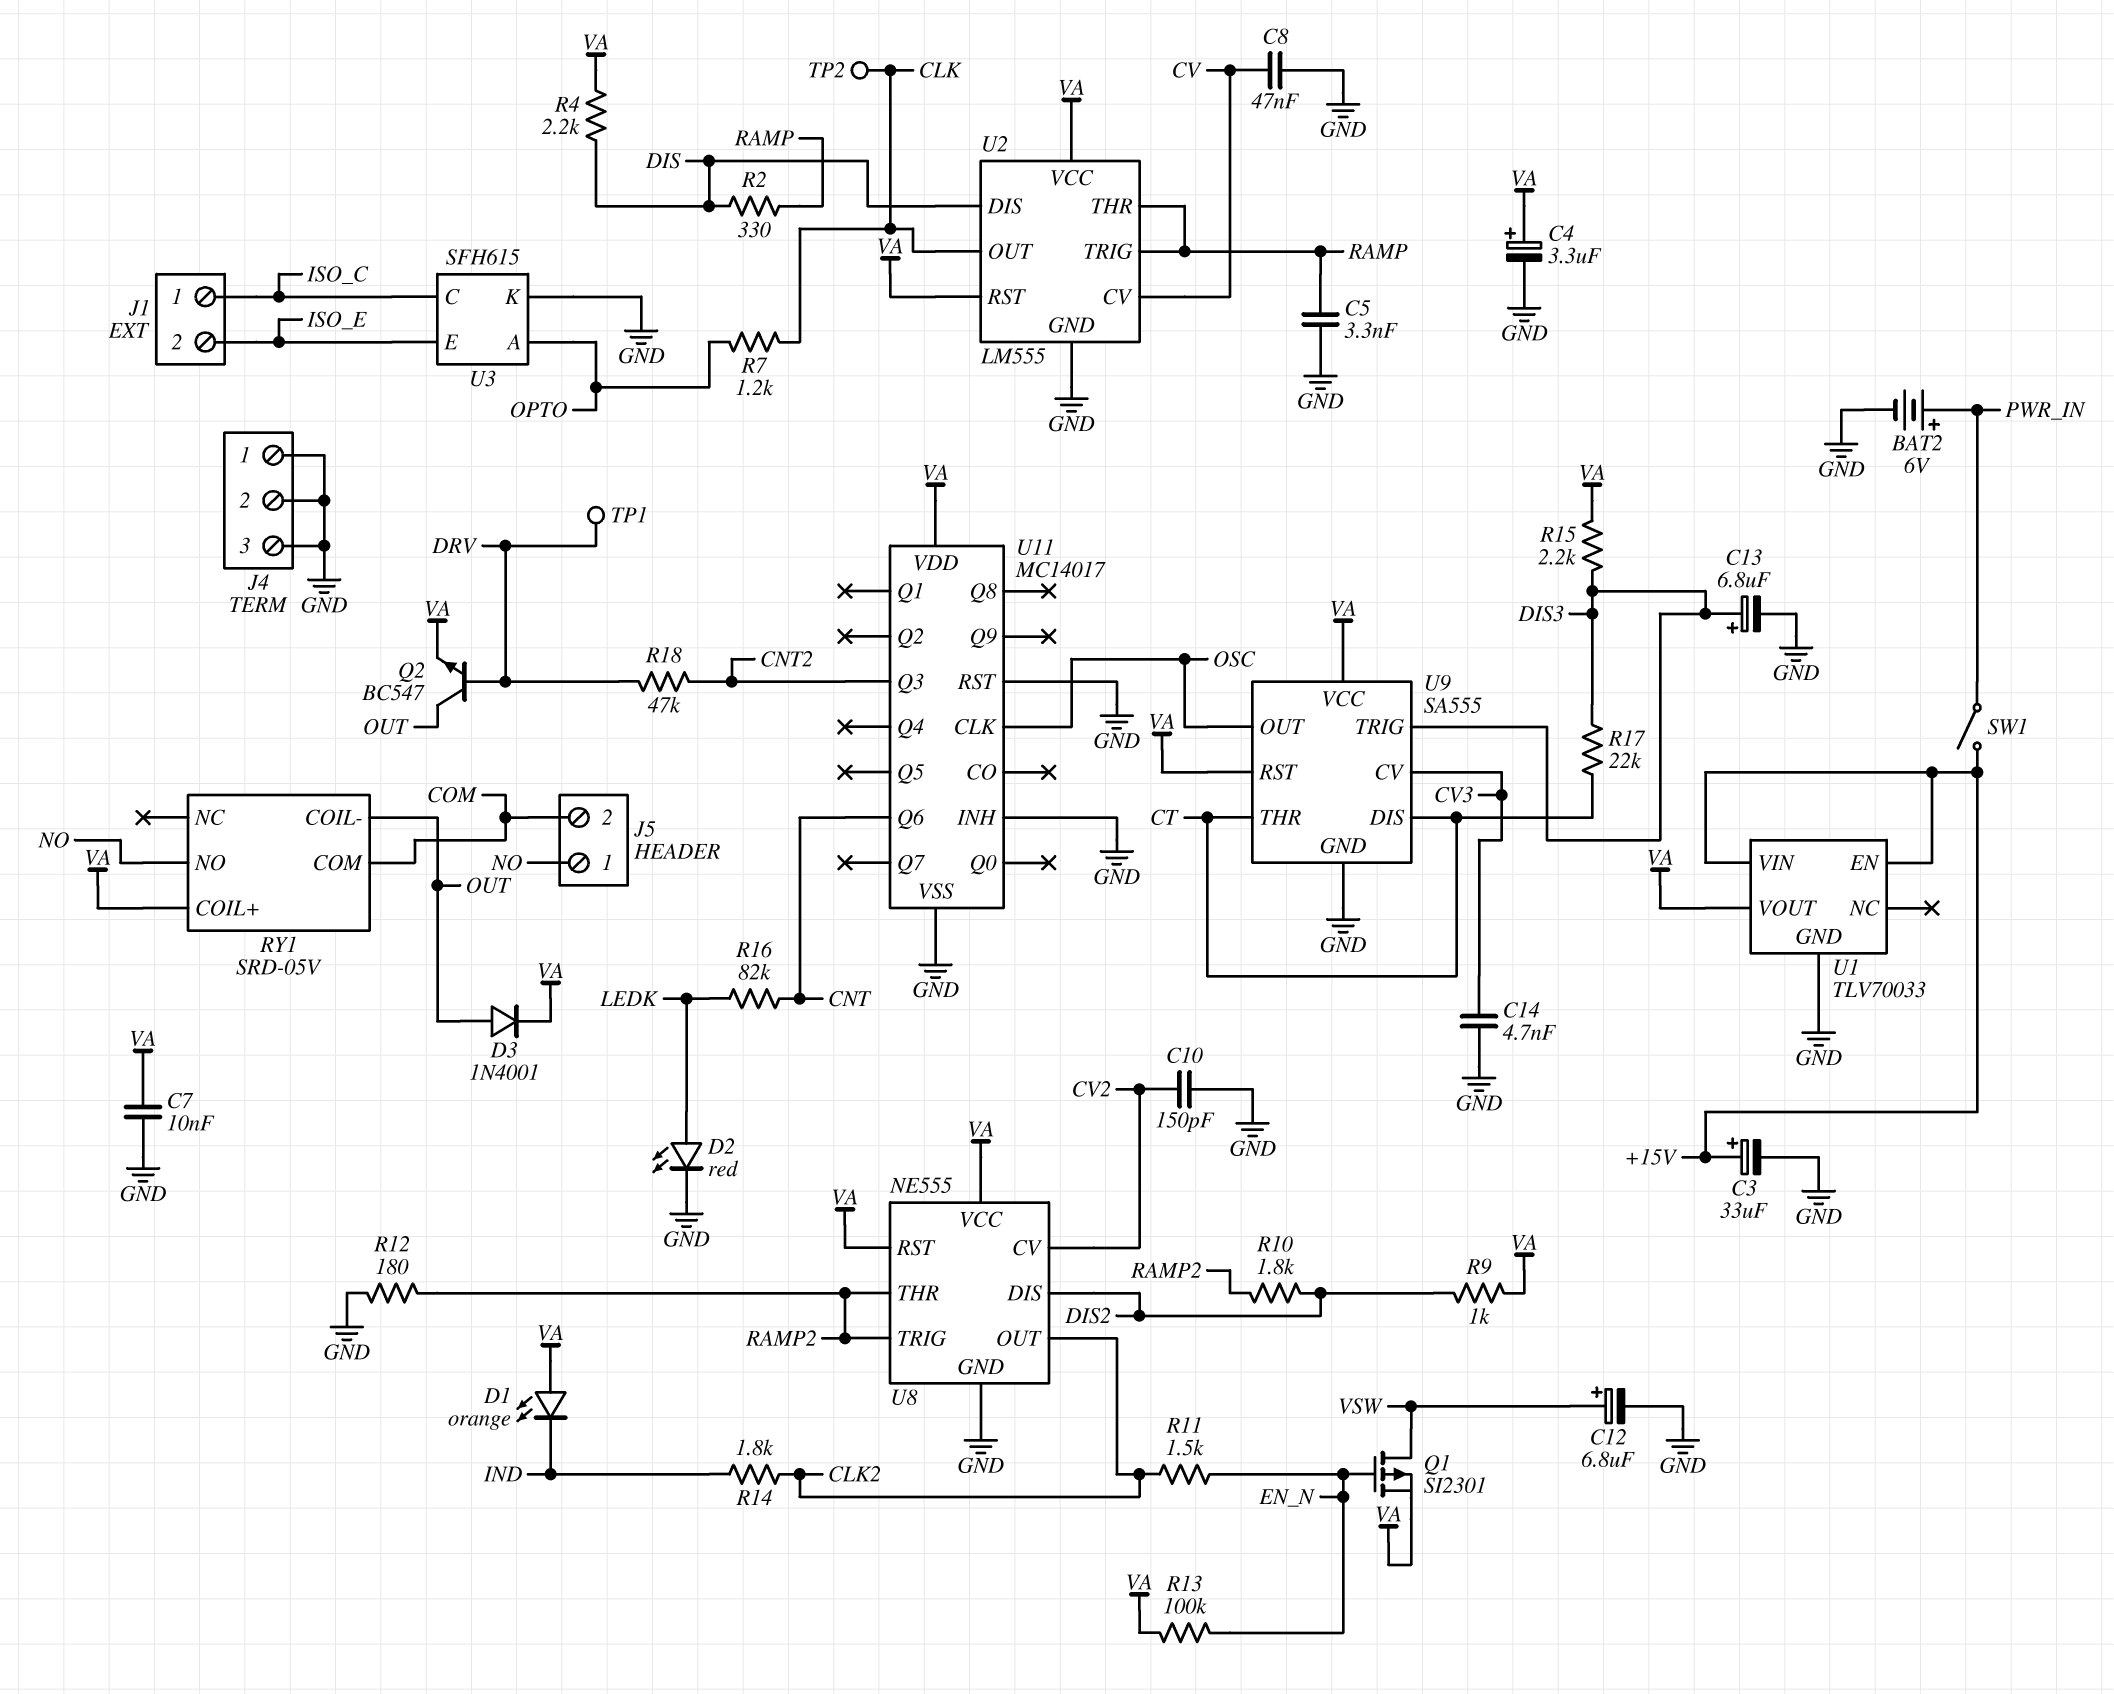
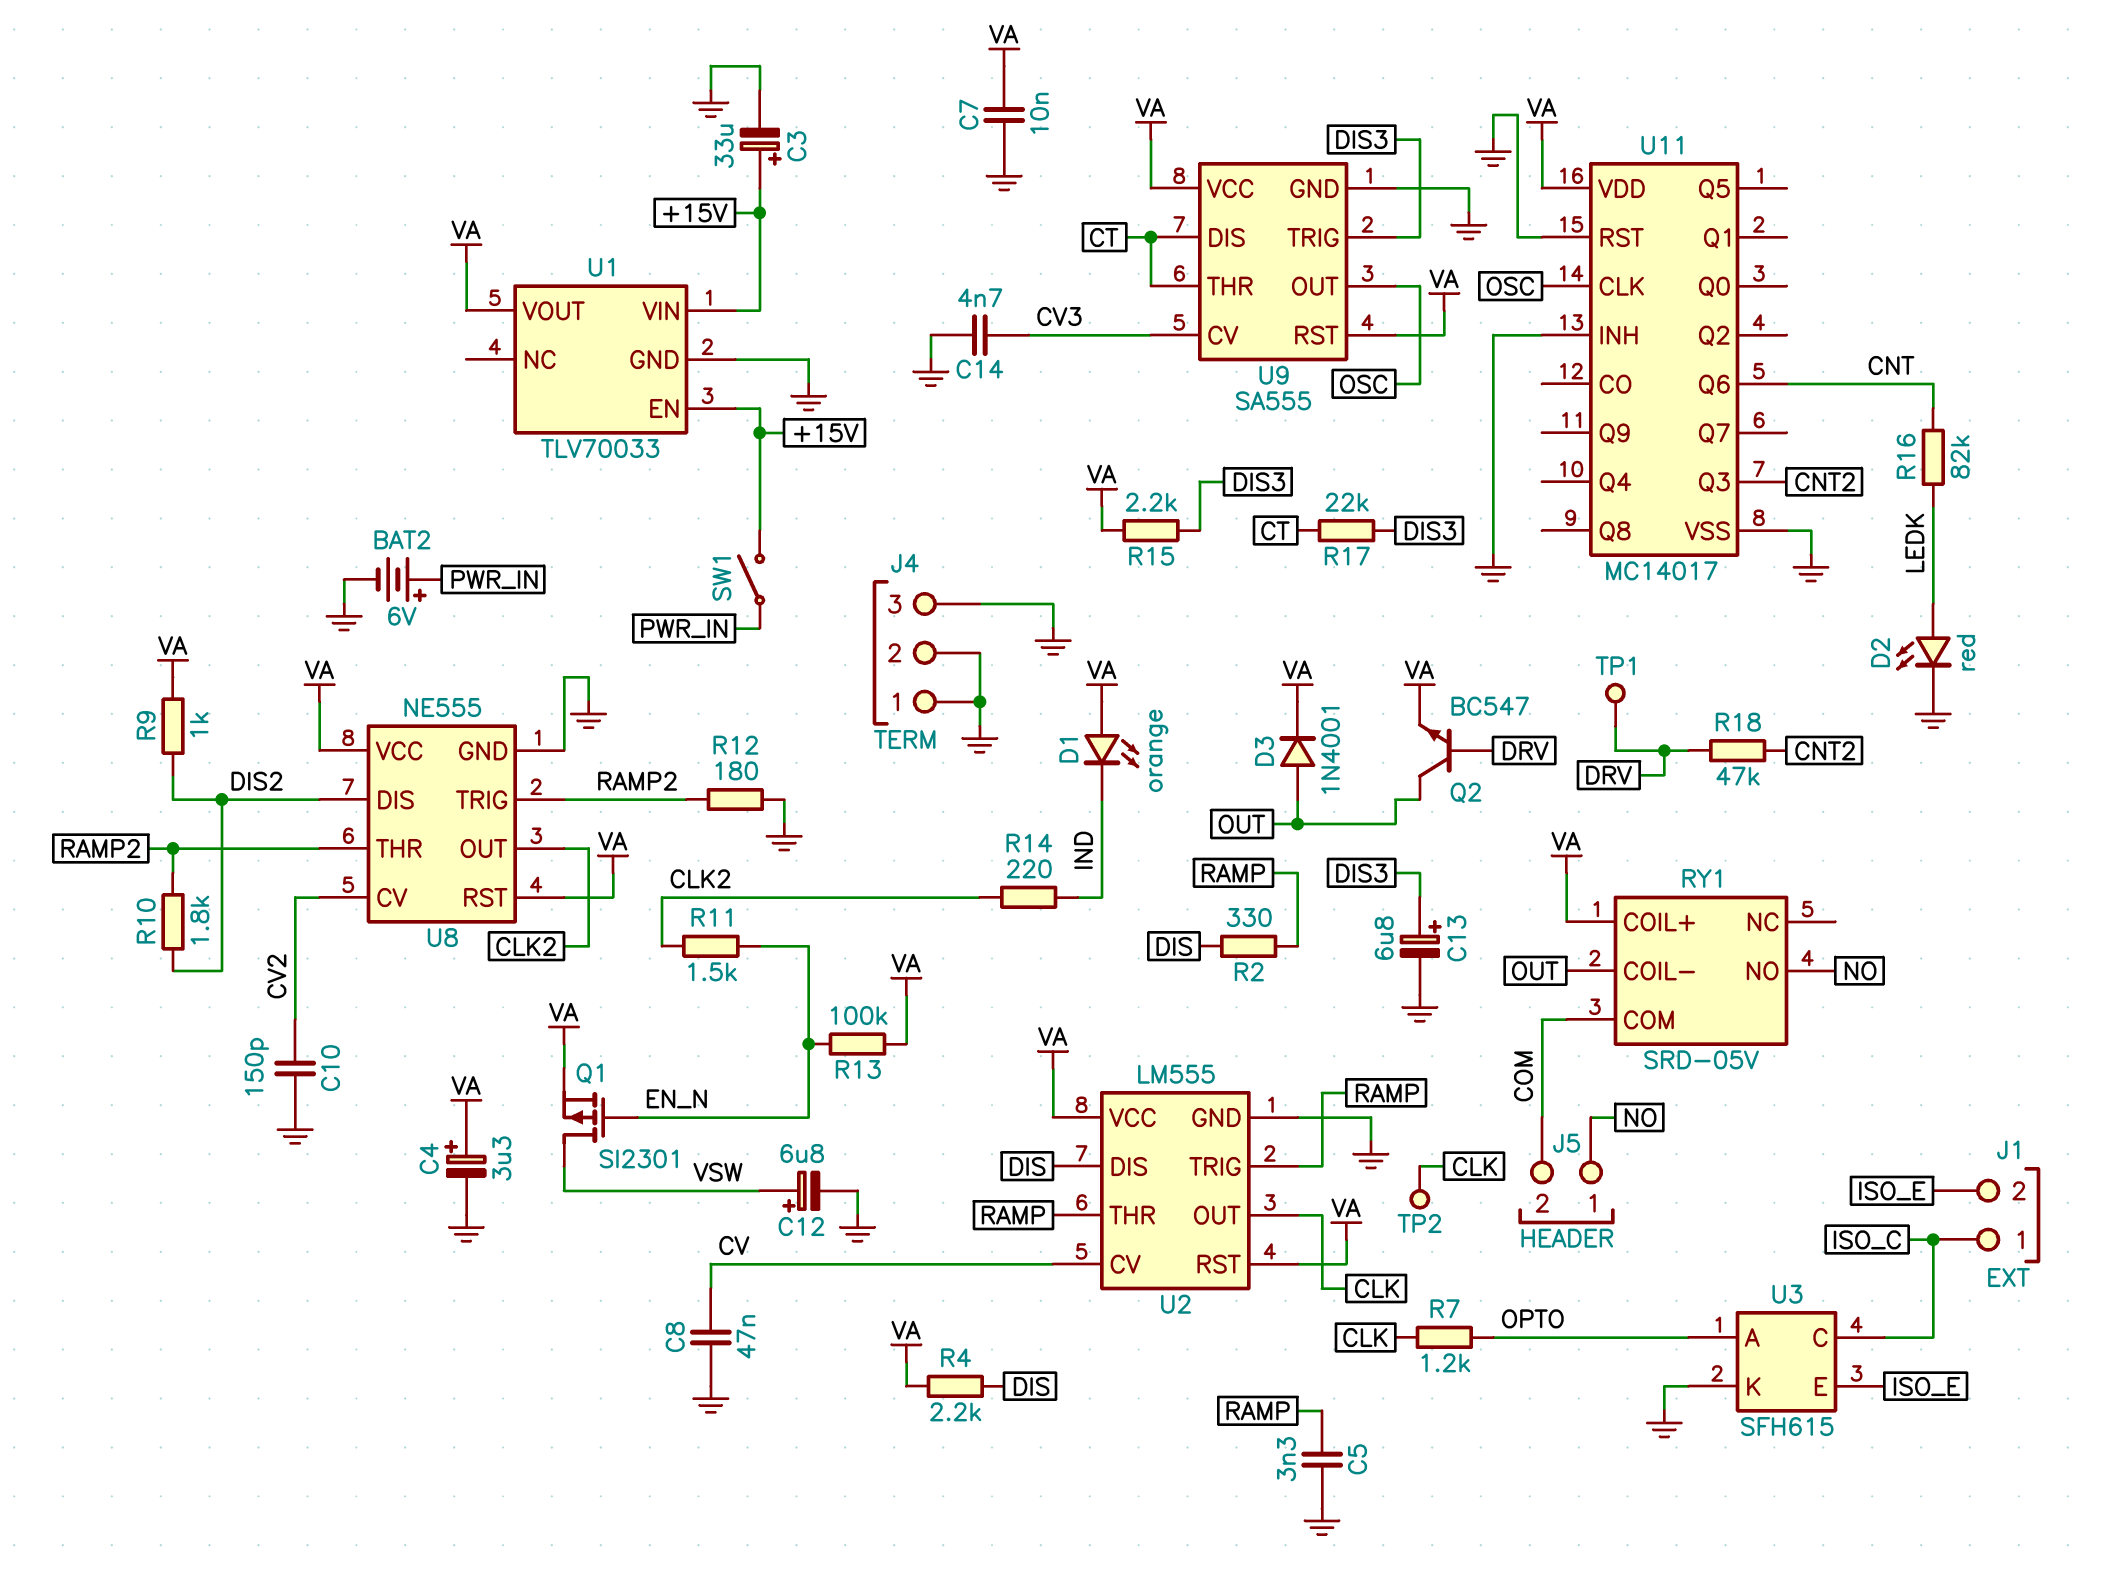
R14: 1.8k (CLK2, IND) -> 220 (CLK2, IND)

